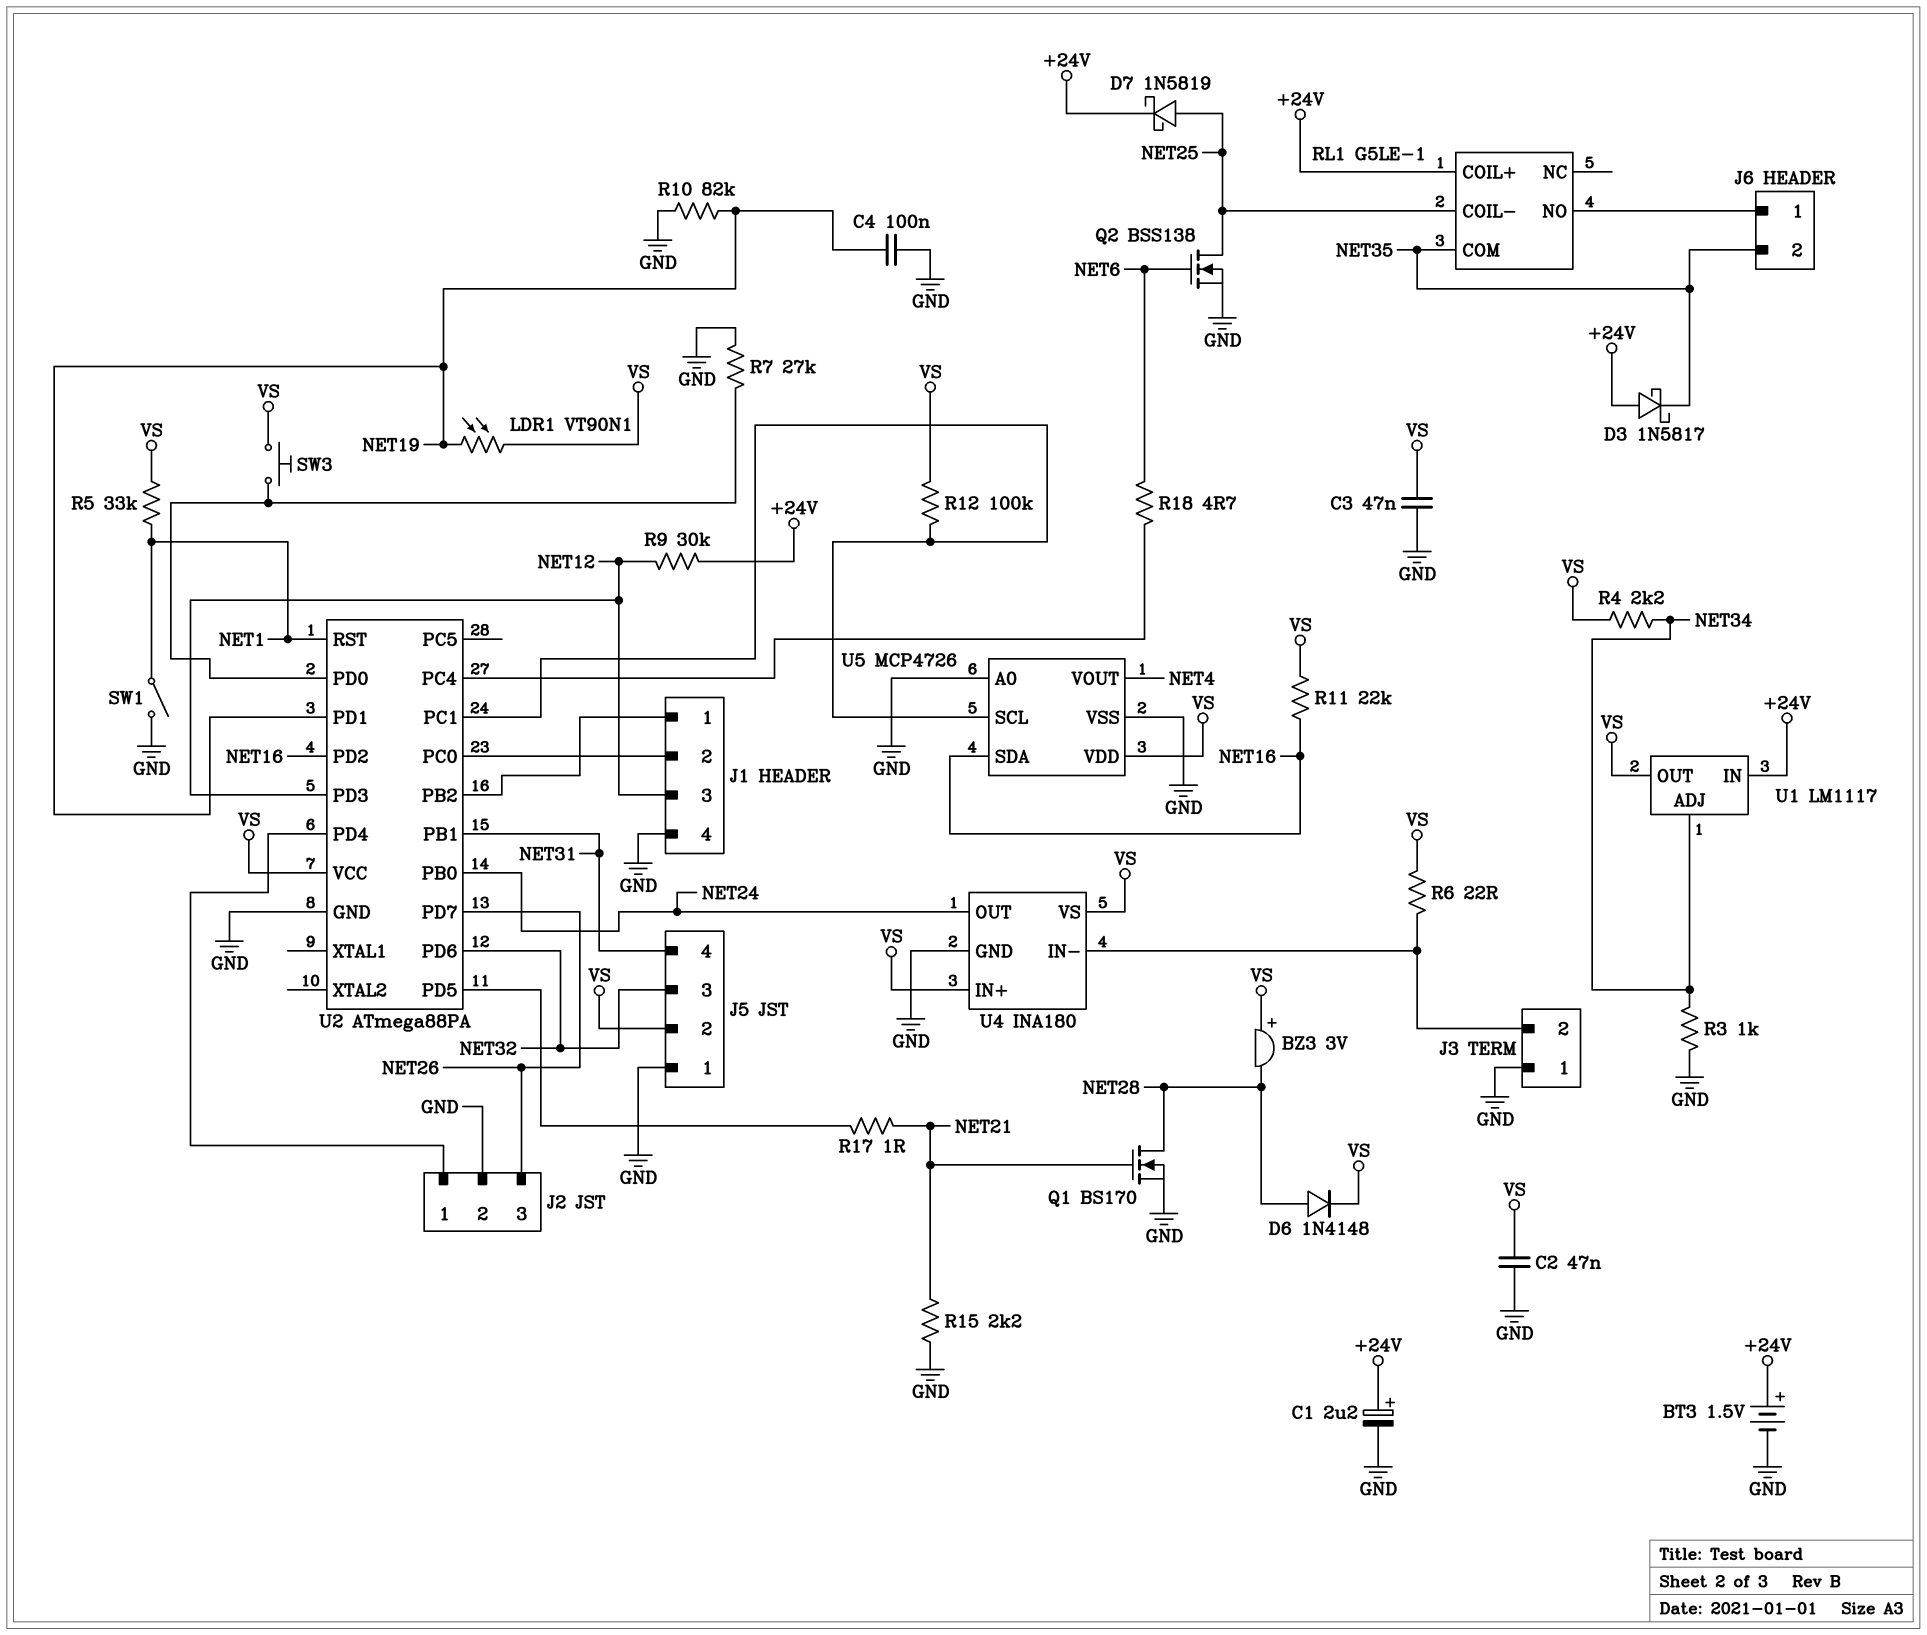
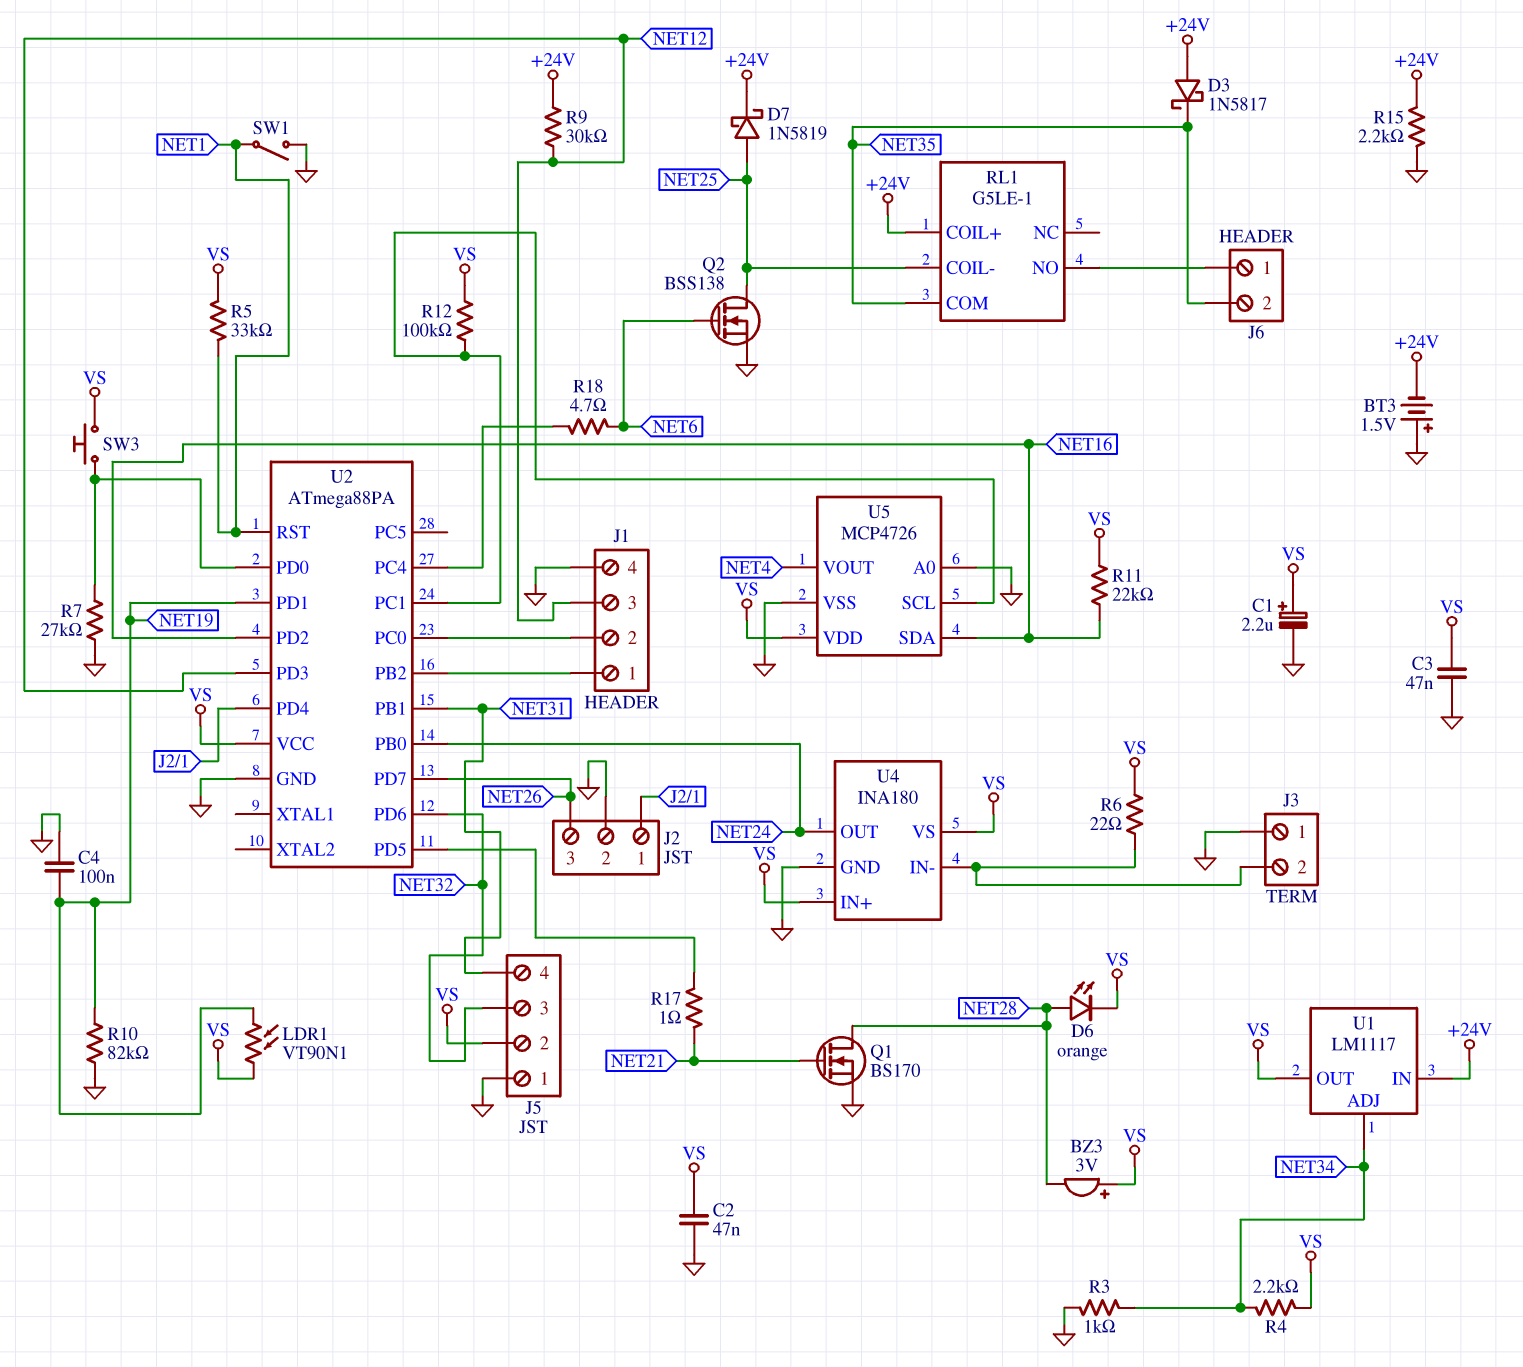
BT3: 1.5V (plus +24V, minus GND) -> 1.5V (plus GND, minus +24V)
C1: 2.2uF (plus +24V, minus GND) -> 2.2uF (plus VS, minus GND)
D6: diode 1N4148 (A NET28, K VS) -> LED orange (A NET28, K VS)
R15: 2.2k (GND, NET21) -> 2.2k (+24V, GND)

